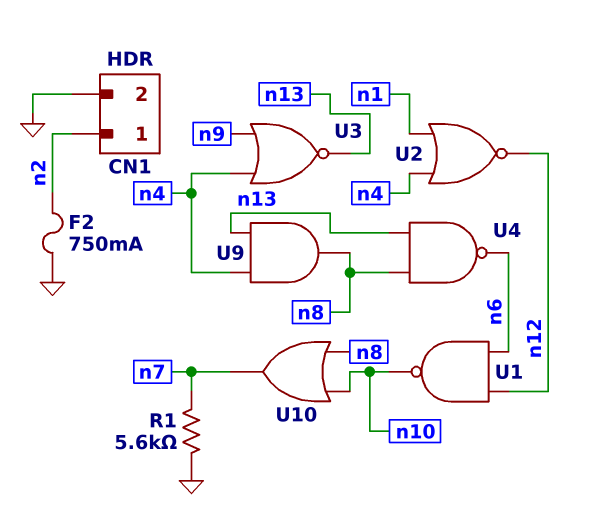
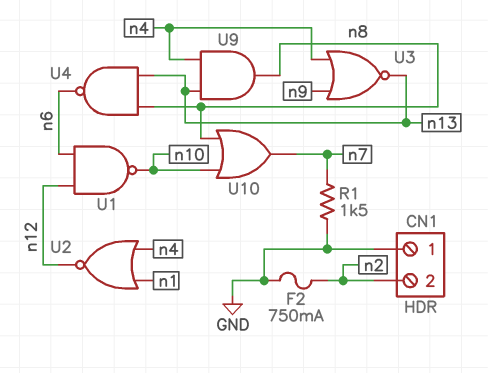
CN1 pin 1: n2 -> GND
CN1 pin 2: GND -> n2
R1: 5.6k (GND, n7) -> 1.5k (GND, n7)

